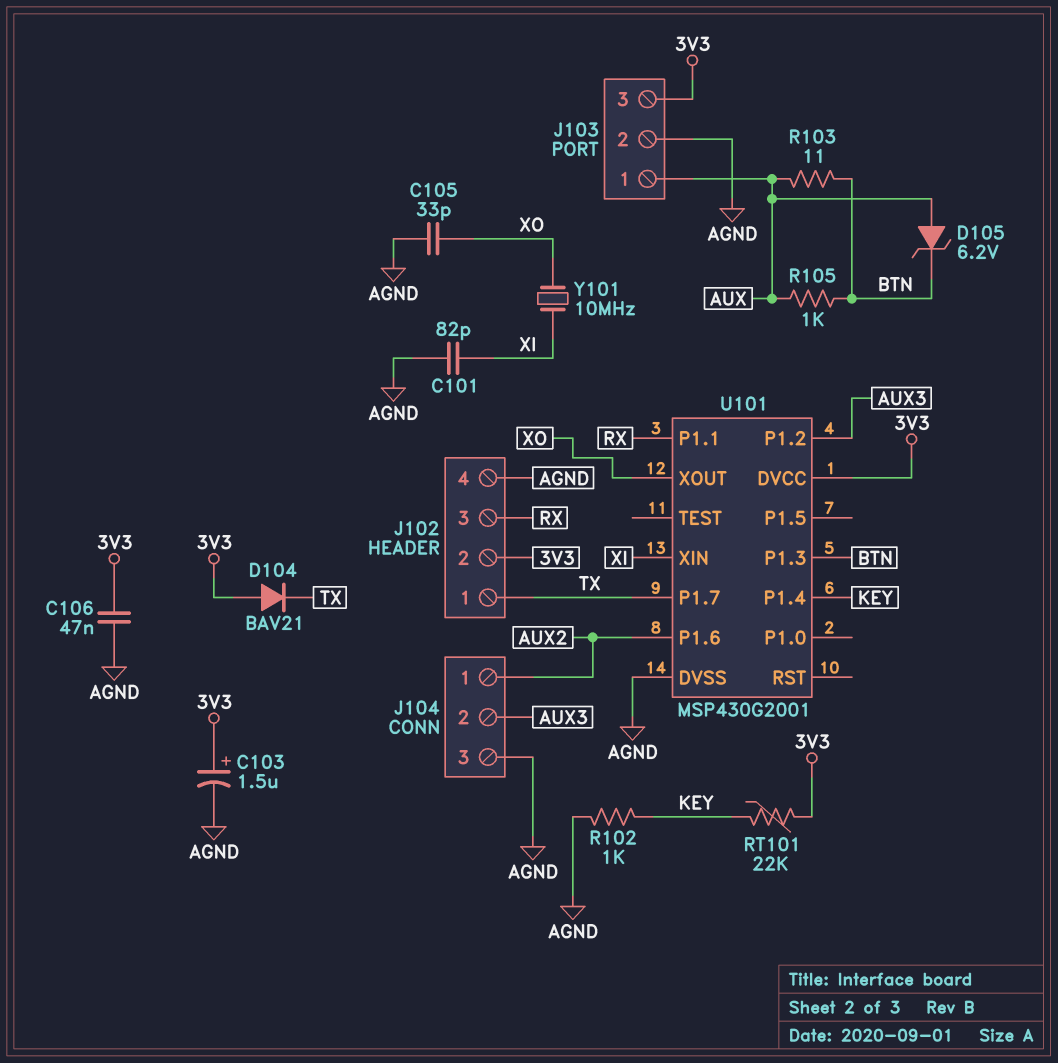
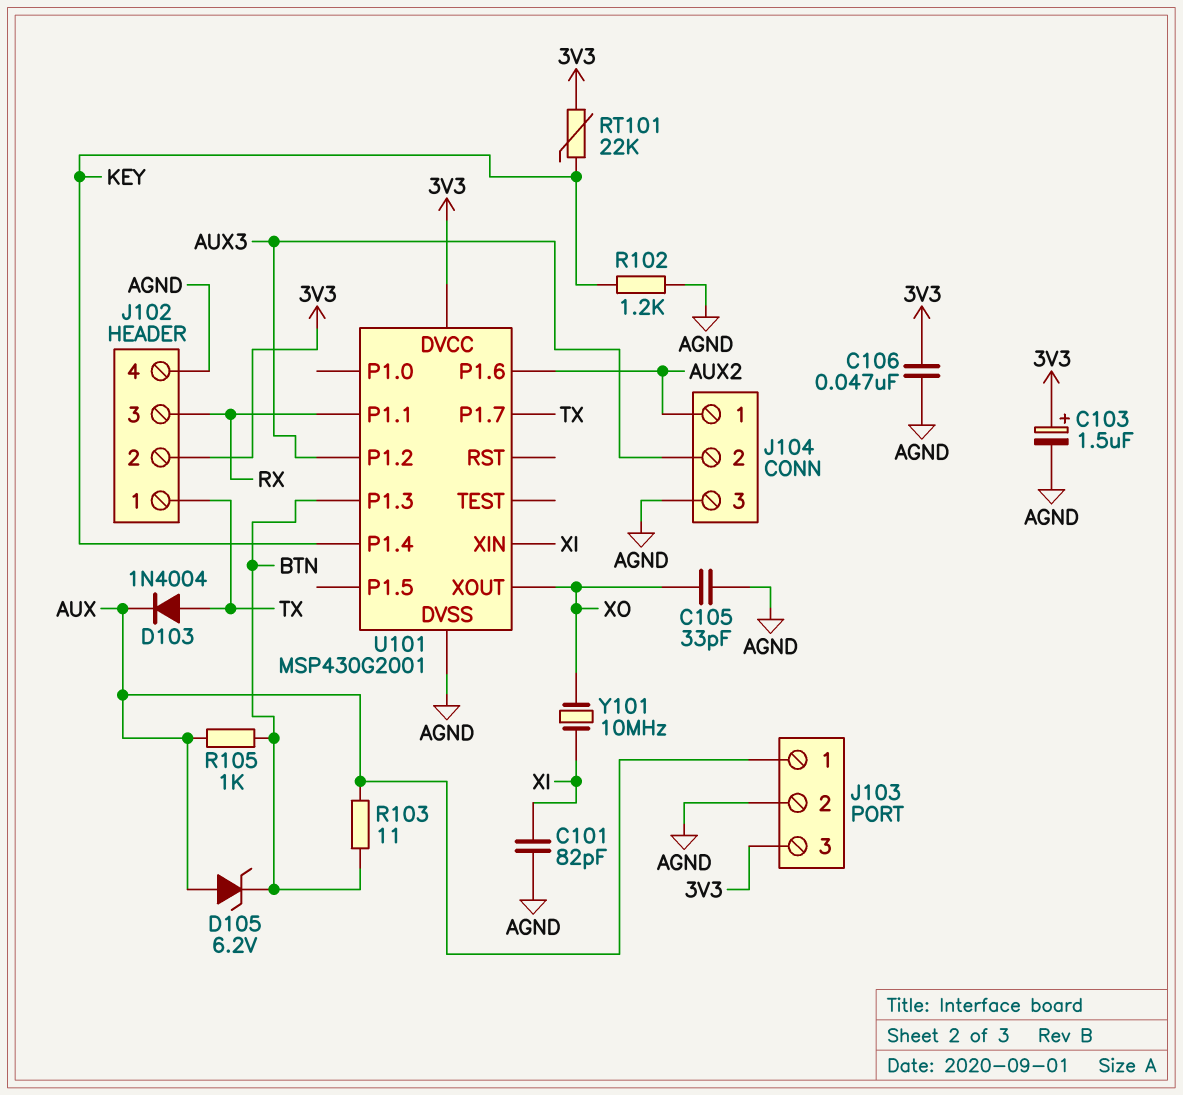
D103: none -> diode 1N4004 (A TX, K AUX)
D104: diode BAV21 (A 3V3, K TX) -> none
R102: 1k (AGND, KEY) -> 1.2k (AGND, KEY)

